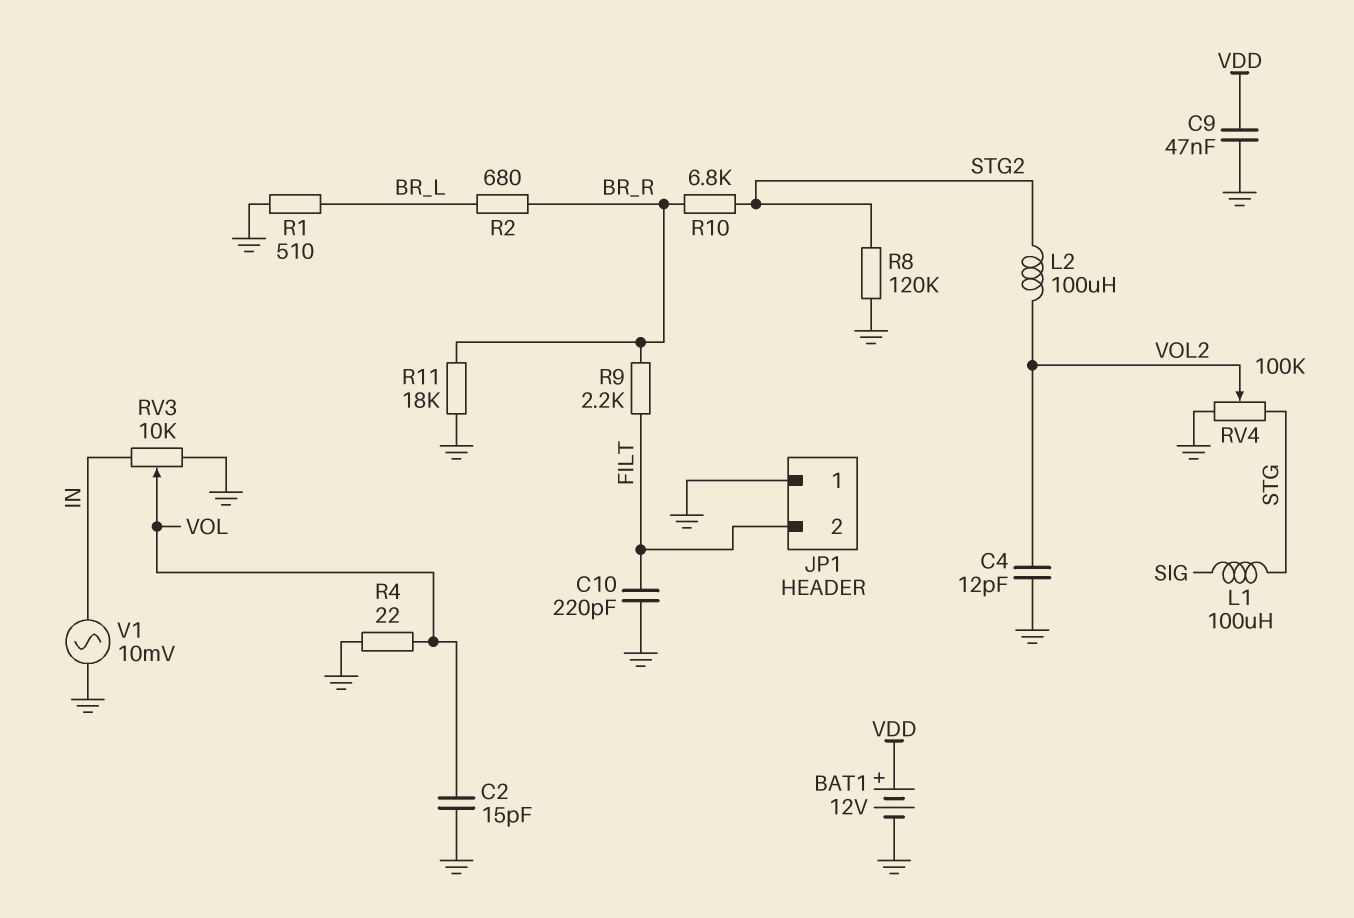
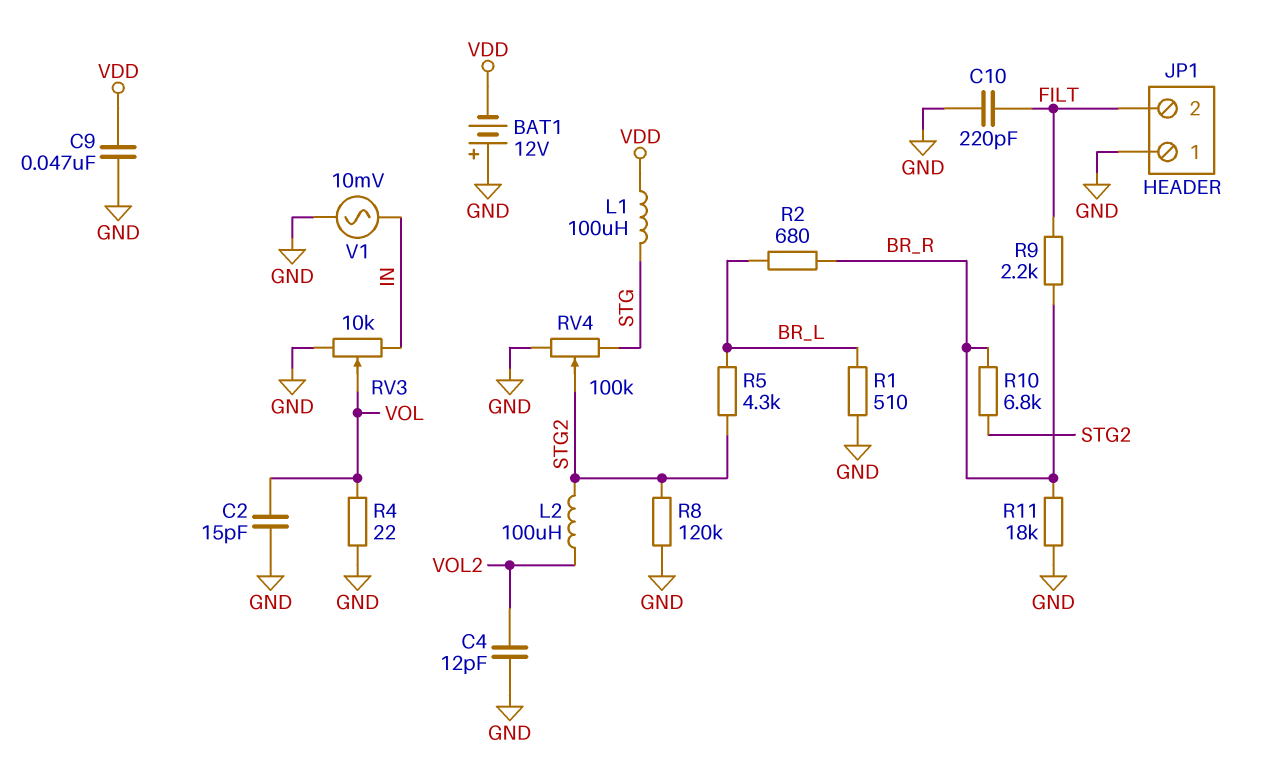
BAT1: 12V (plus VDD, minus GND) -> 12V (plus GND, minus VDD)
L1: 100uH (SIG, STG) -> 100uH (STG, VDD)
R5: none -> 4.3k (BR_L, STG2)
RV4: 100k (GND, STG, wiper VOL2) -> 100k (GND, STG, wiper STG2)

